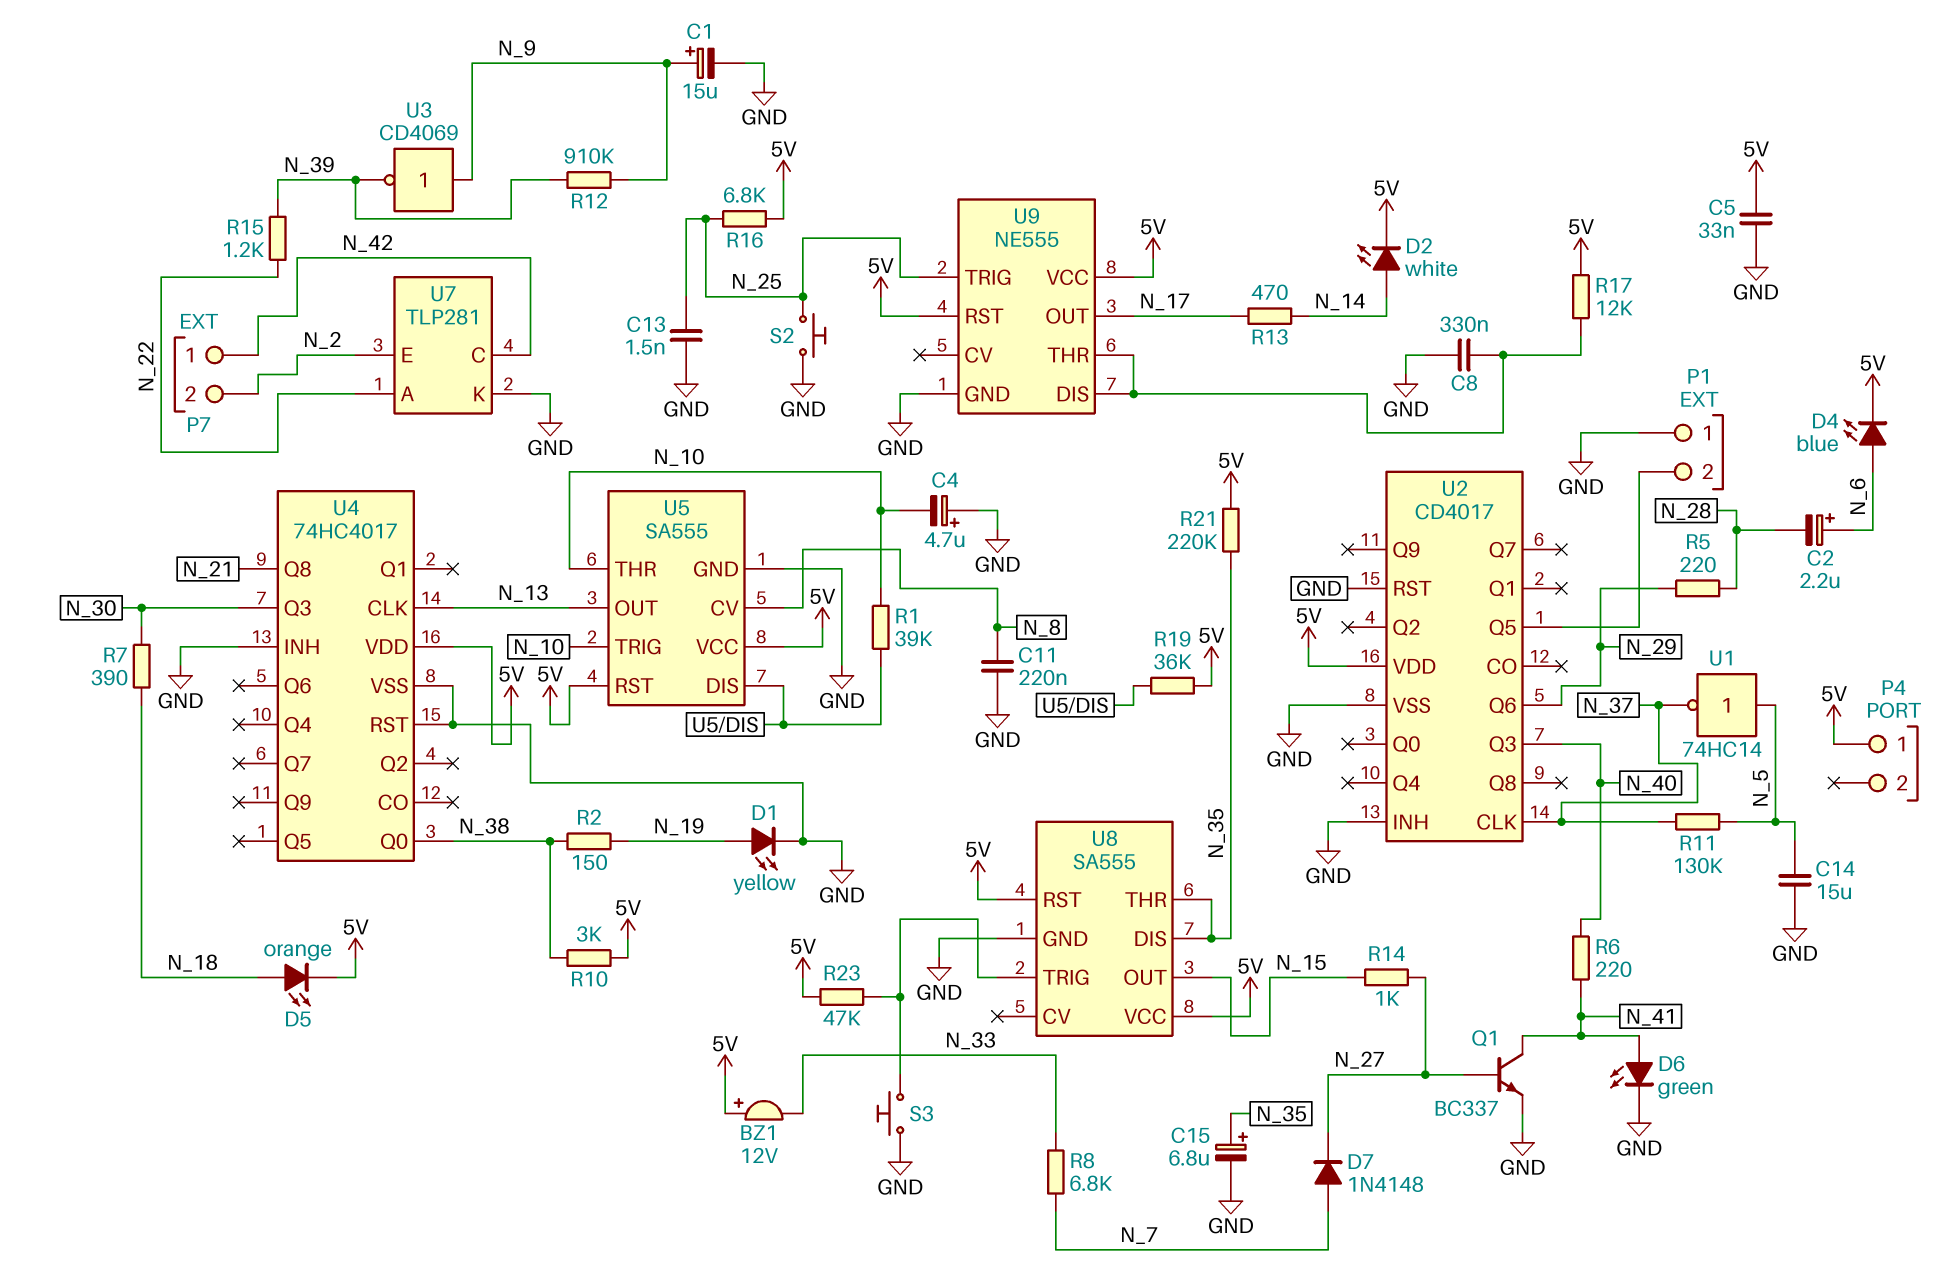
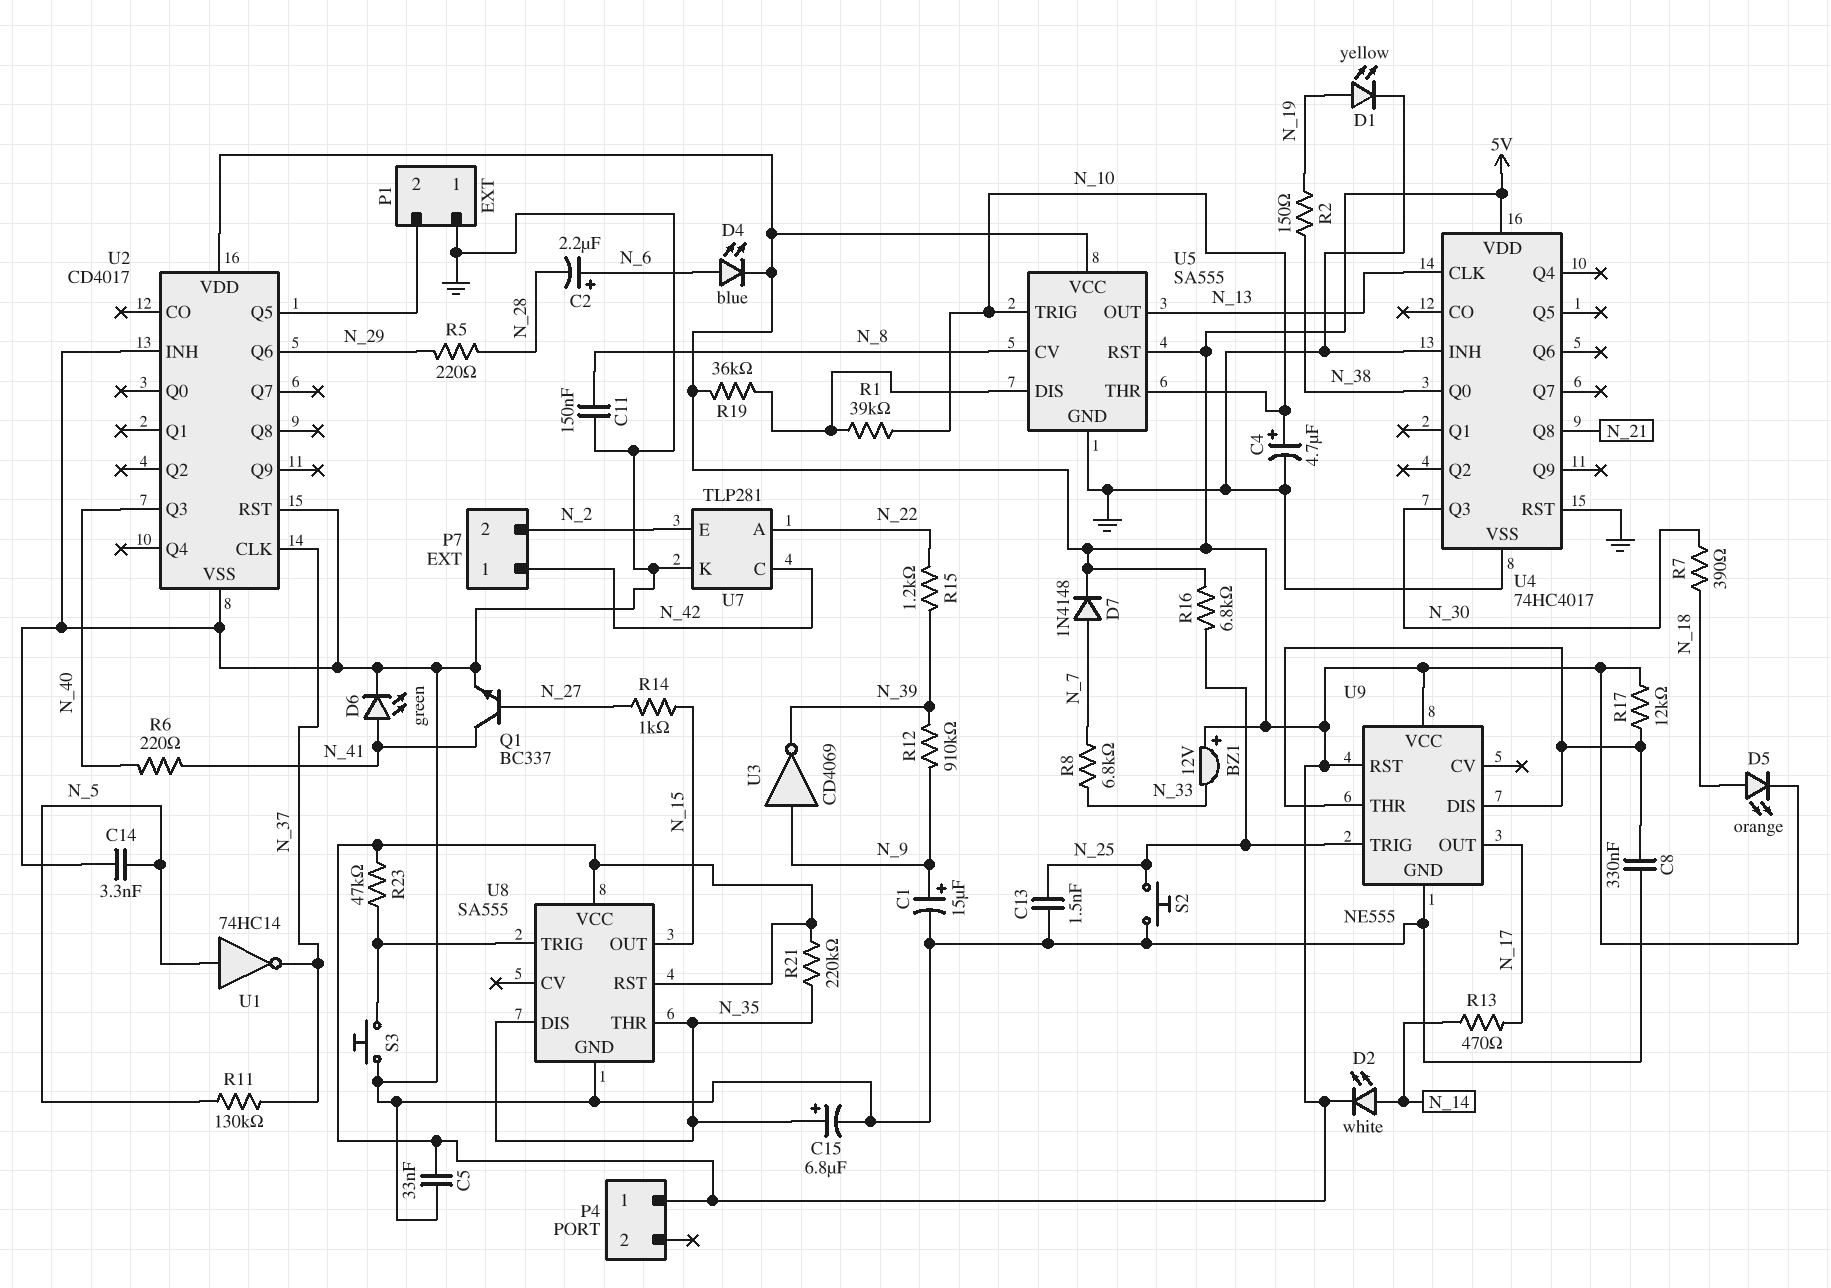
C4: 4.7uF (plus GND, minus N_10) -> 4.7uF (plus N_10, minus GND)
C11: 220nF (GND, N_8) -> 150nF (GND, N_8)
C14: 15uF (GND, N_5) -> 3.3nF (GND, N_5)
D7: diode 1N4148 (A N_7, K N_27) -> diode 1N4148 (A N_7, K 5V)
R10: 3k (5V, N_38) -> none

